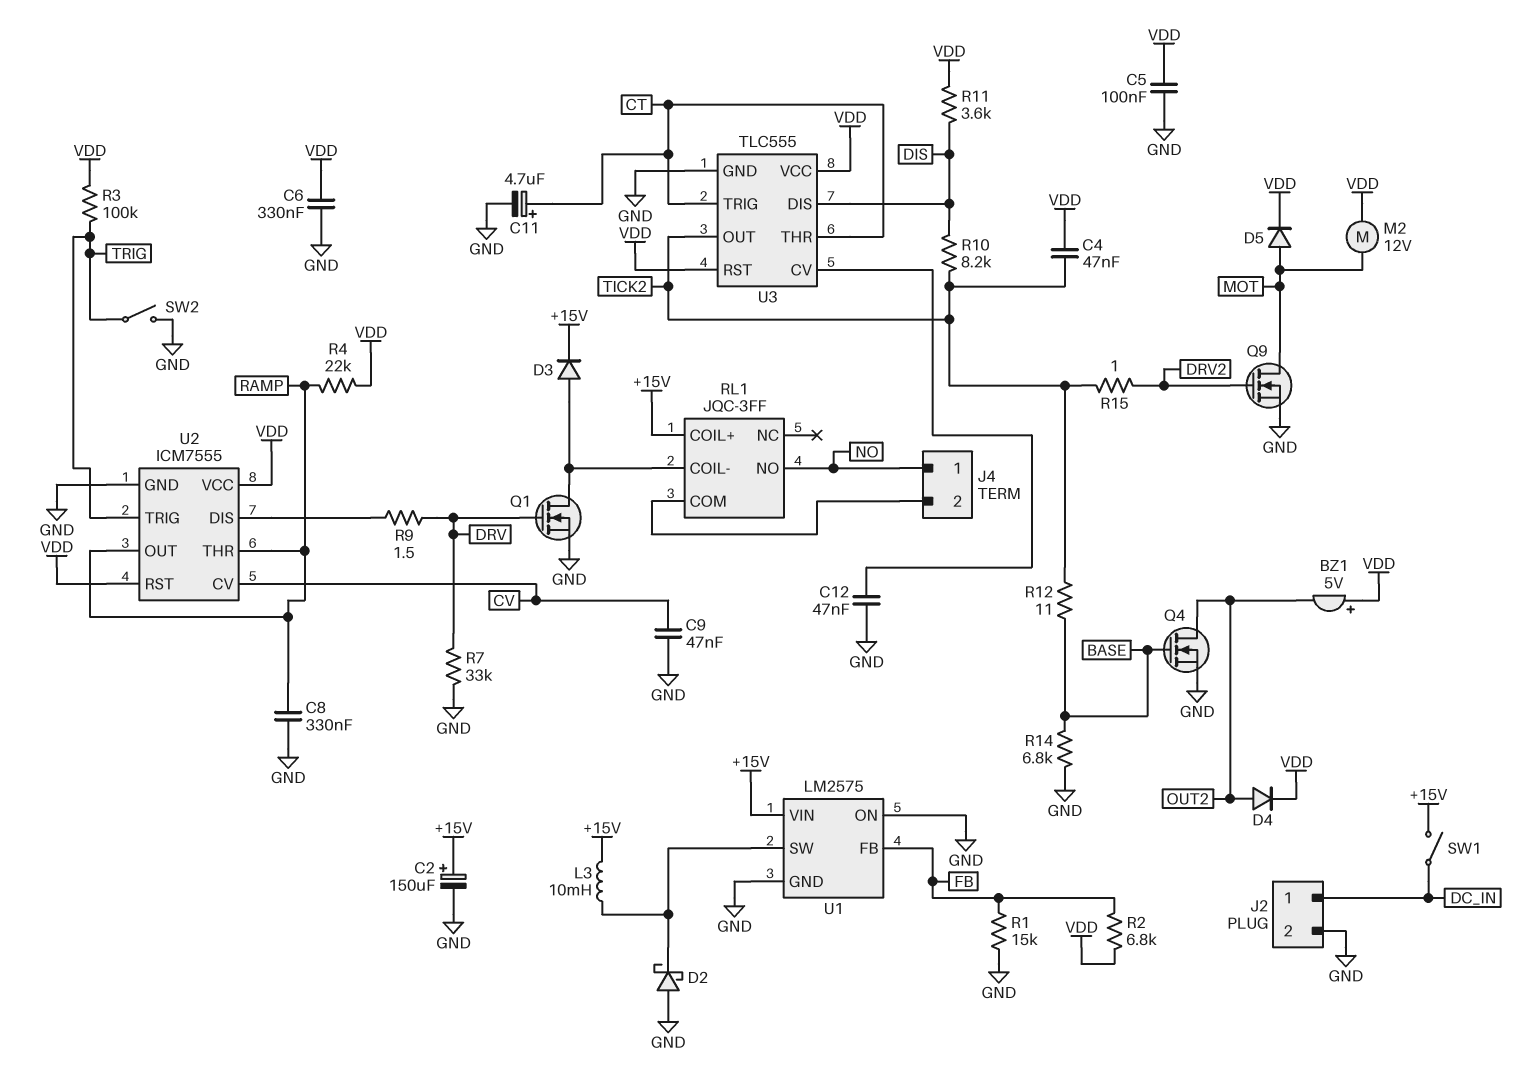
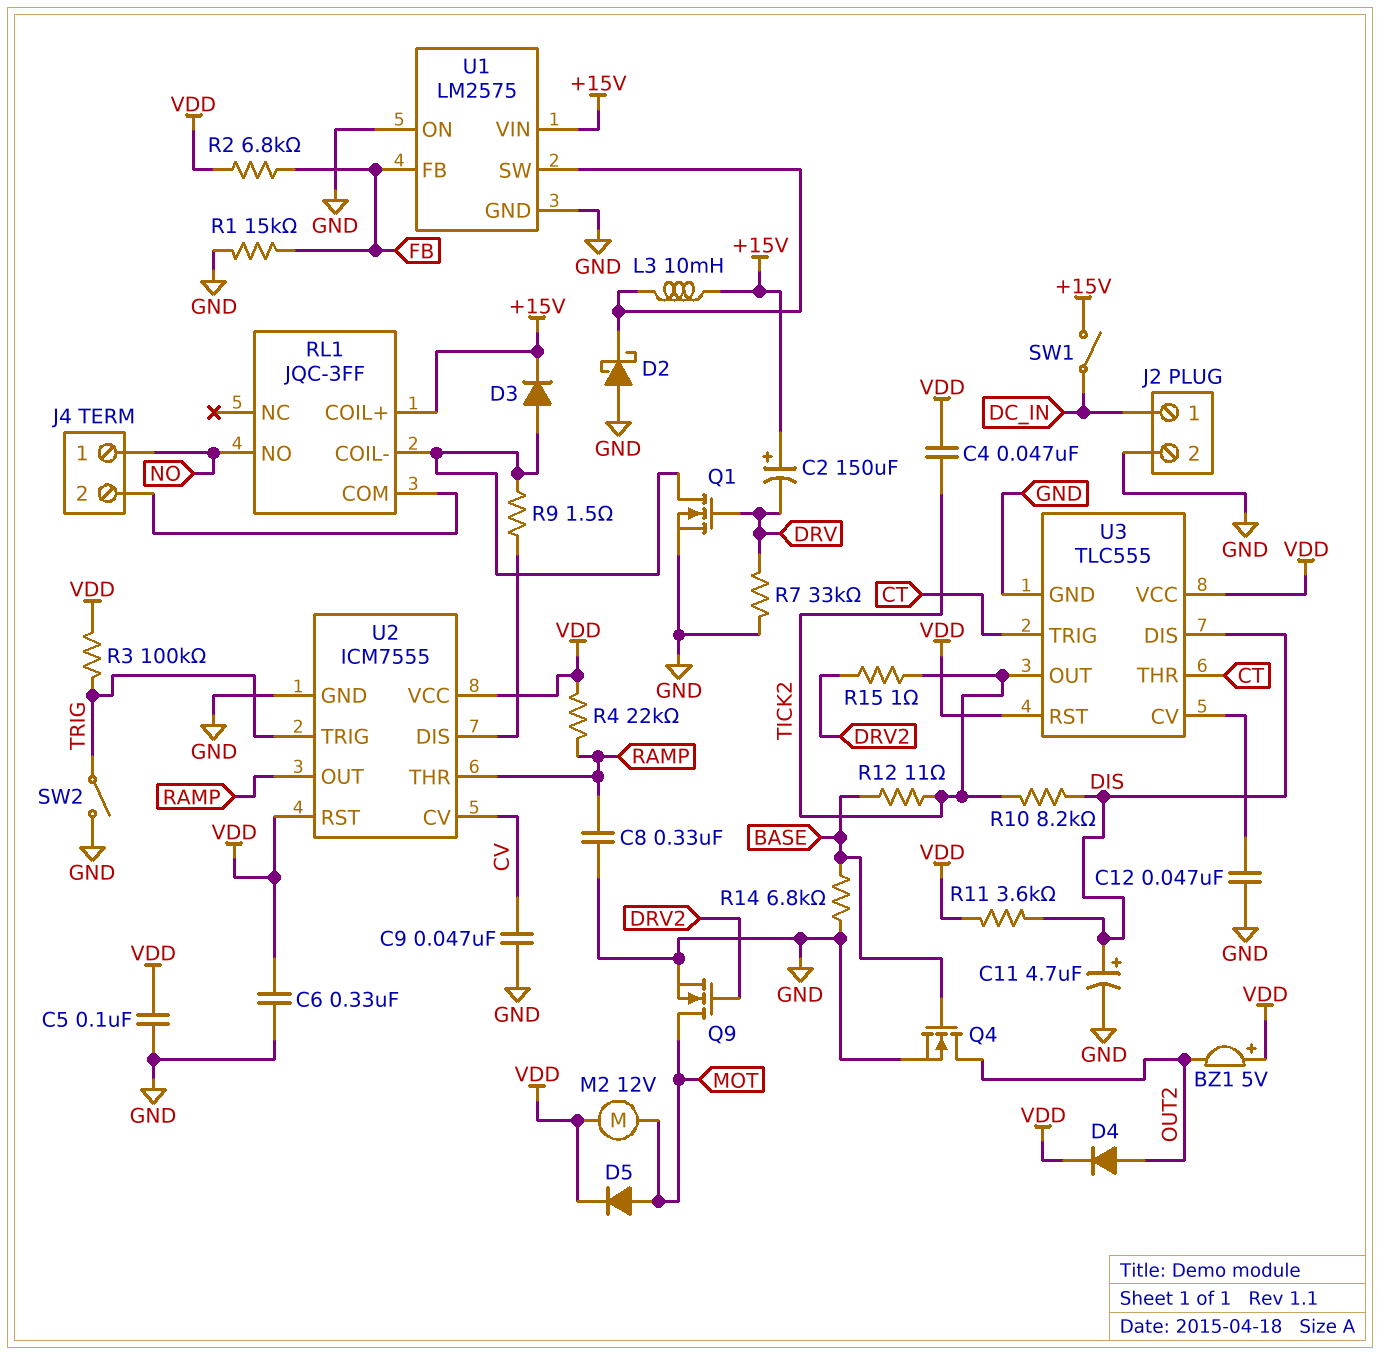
C2: 150uF (plus +15V, minus GND) -> 150uF (plus +15V, minus DRV)
C11: 4.7uF (plus CT, minus GND) -> 4.7uF (plus DIS, minus GND)
R9: 1.5 (DRV, U2/DIS) -> 1.5 (RL1/COIL-, U2/DIS)

